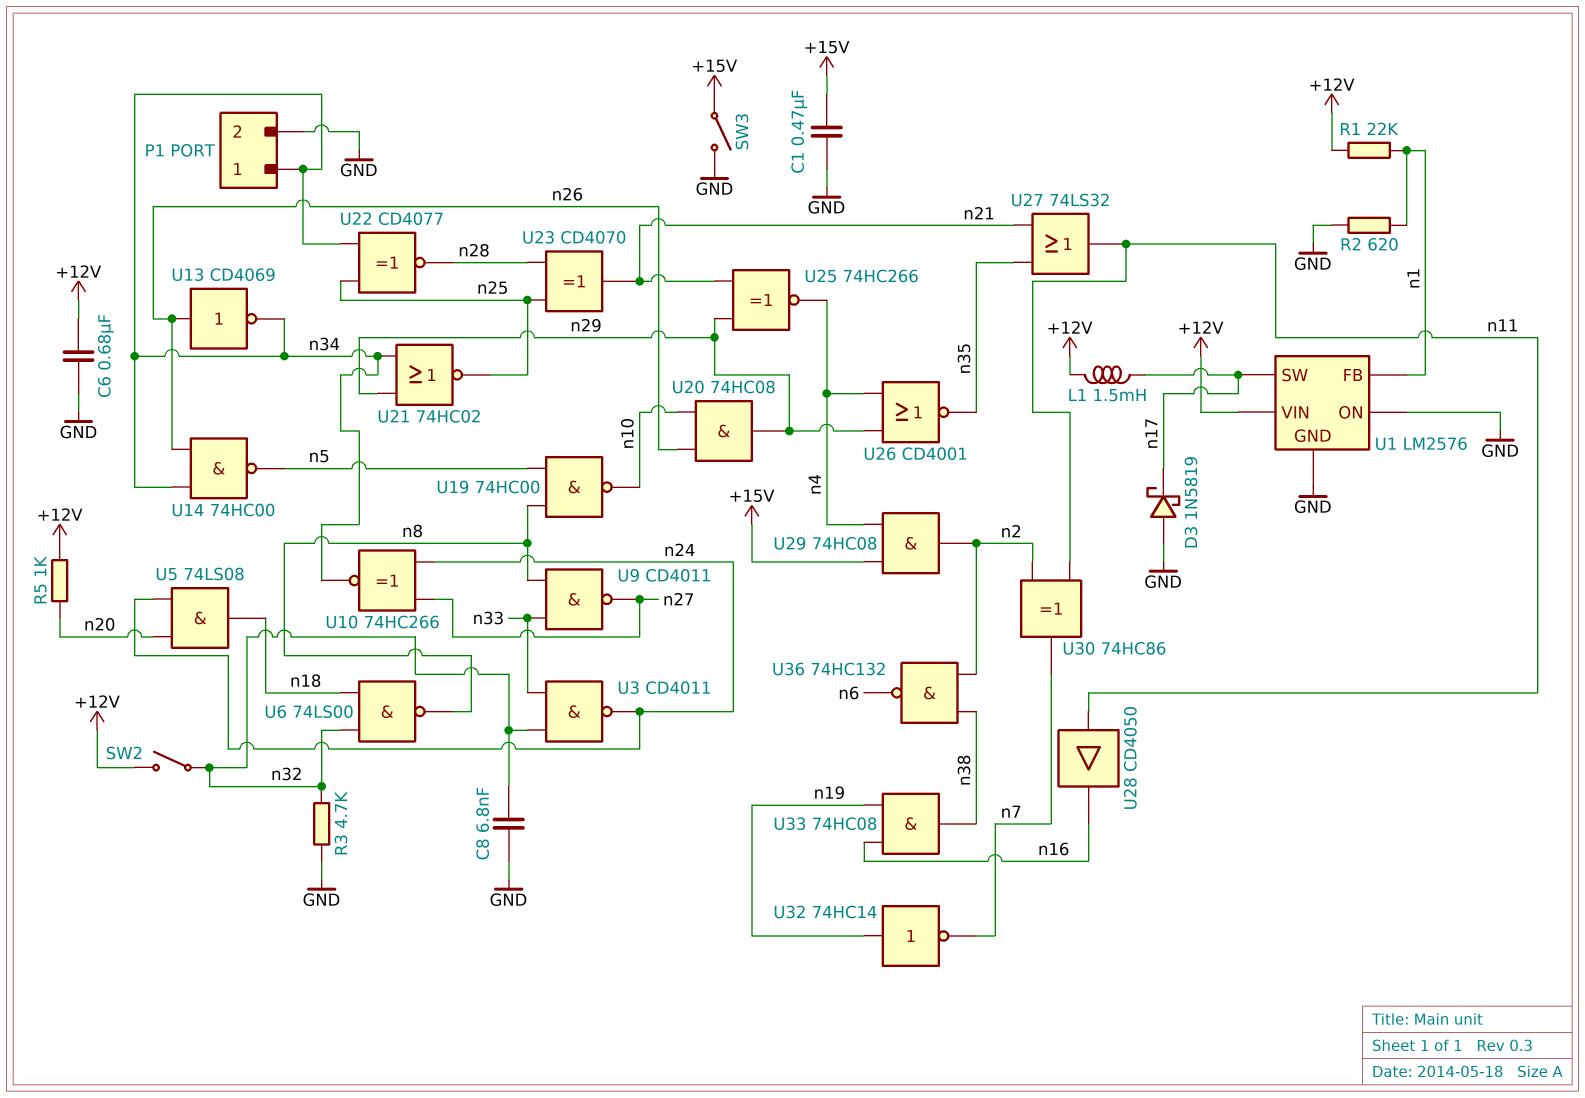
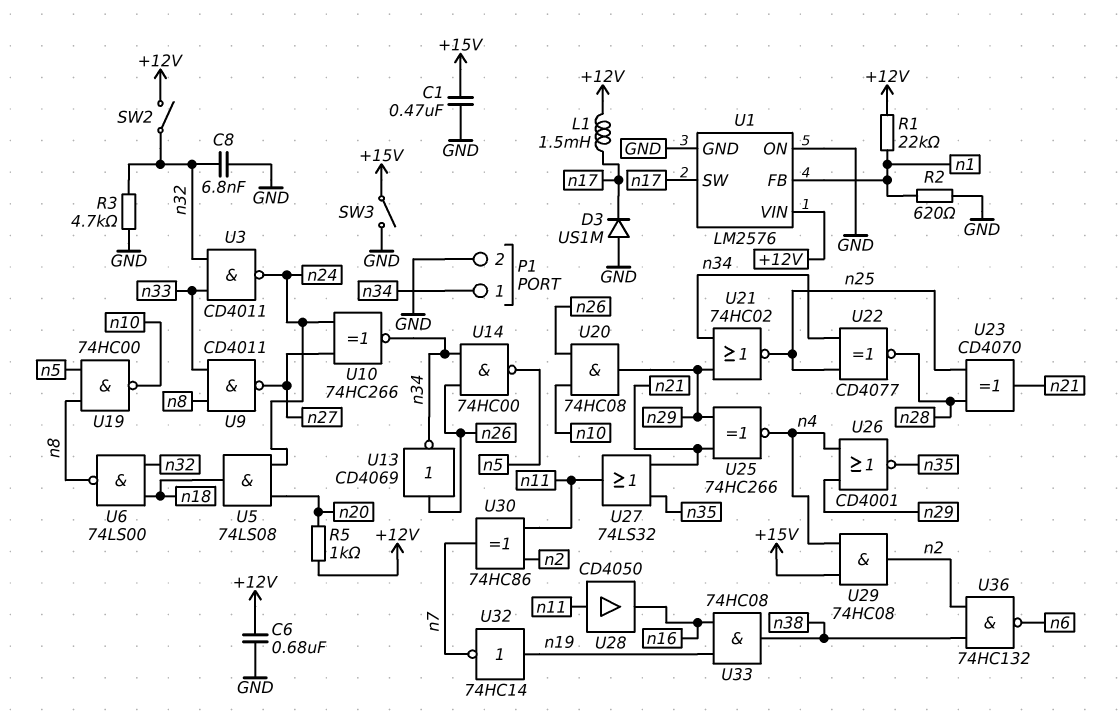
D3: schottky 1N5819 (A GND, K n17) -> diode US1M (A GND, K n17)

